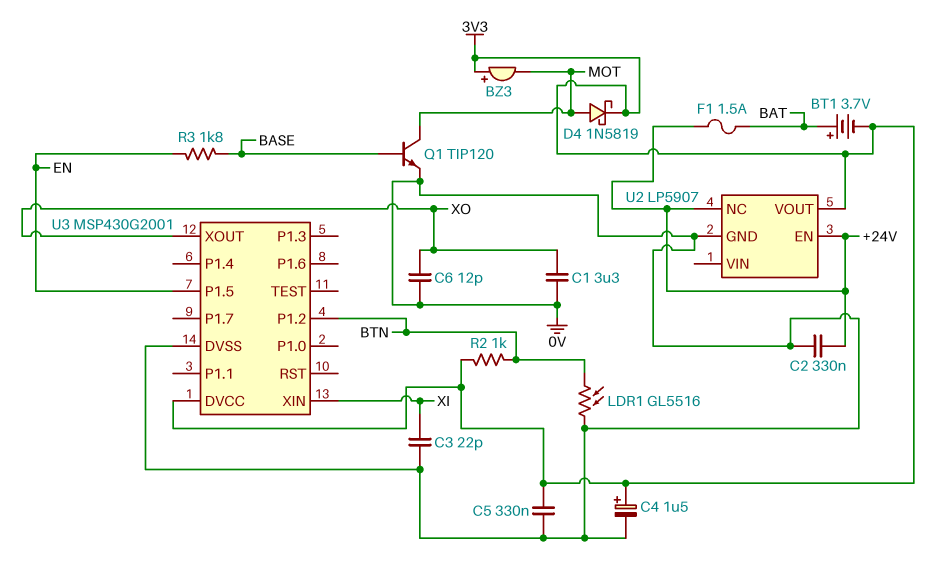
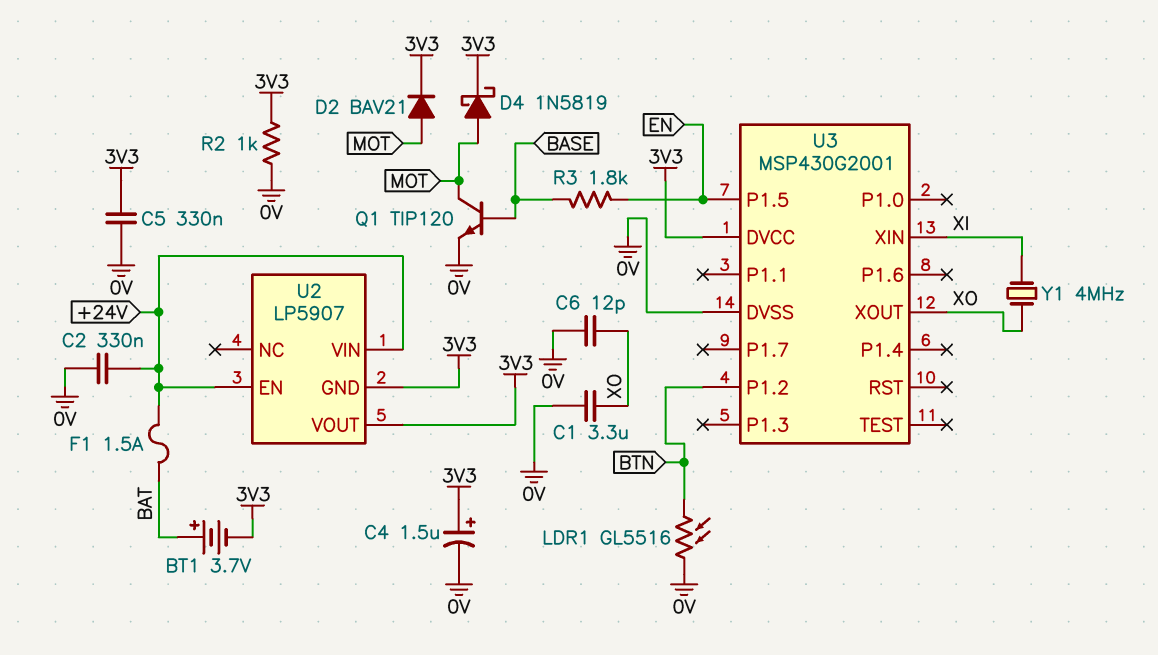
BZ3: buzzer (plus 3V3, minus MOT) -> none
C3: 22pF (0V, XI) -> none
D2: none -> diode BAV21 (A MOT, K 3V3)
R2: 1k (3V3, BTN) -> 1k (0V, 3V3)
U2 pin GND: 0V -> 3V3
U2 pin NC: +24V -> none
U2 pin VIN: none -> +24V
Y1: none -> 4MHz (XI, XO)

